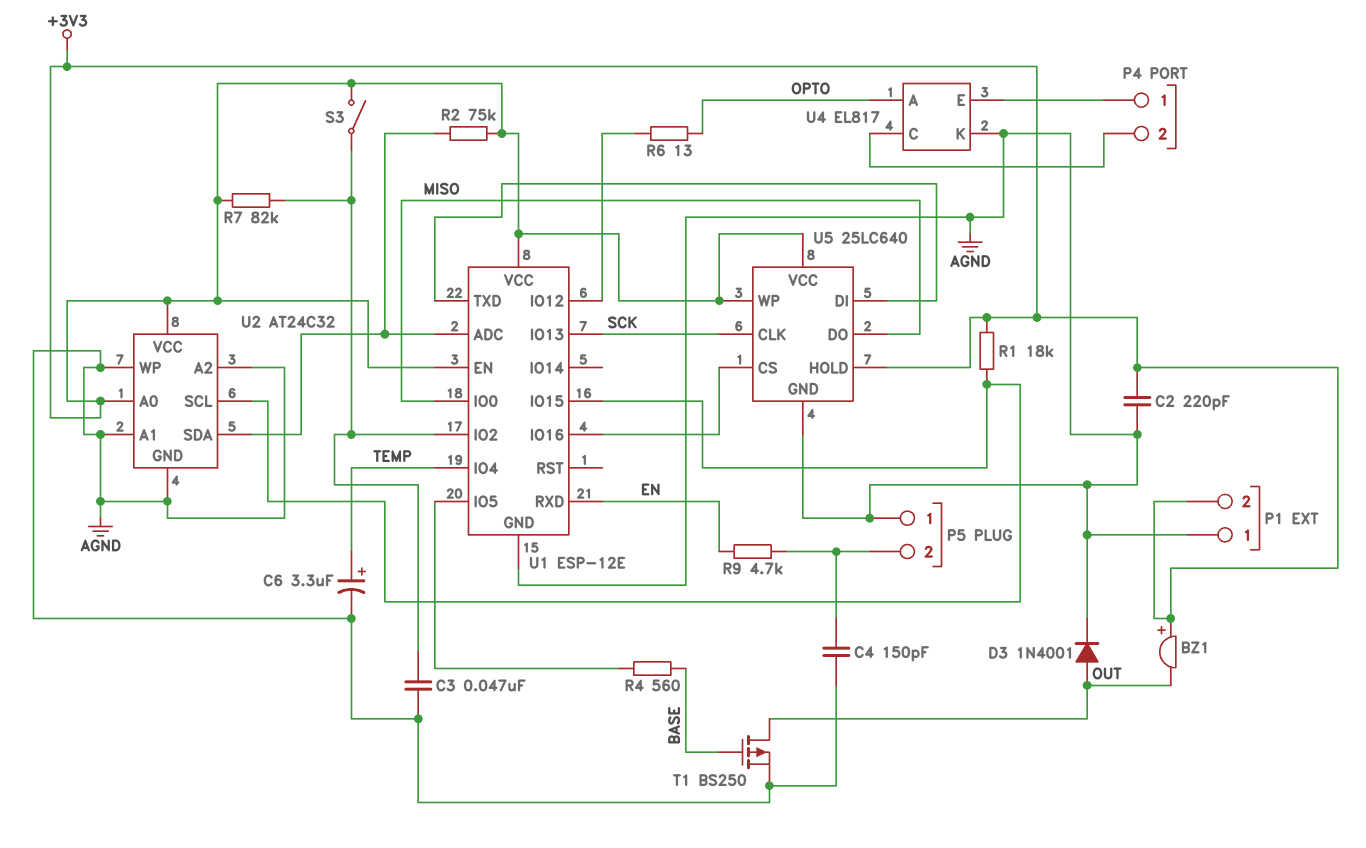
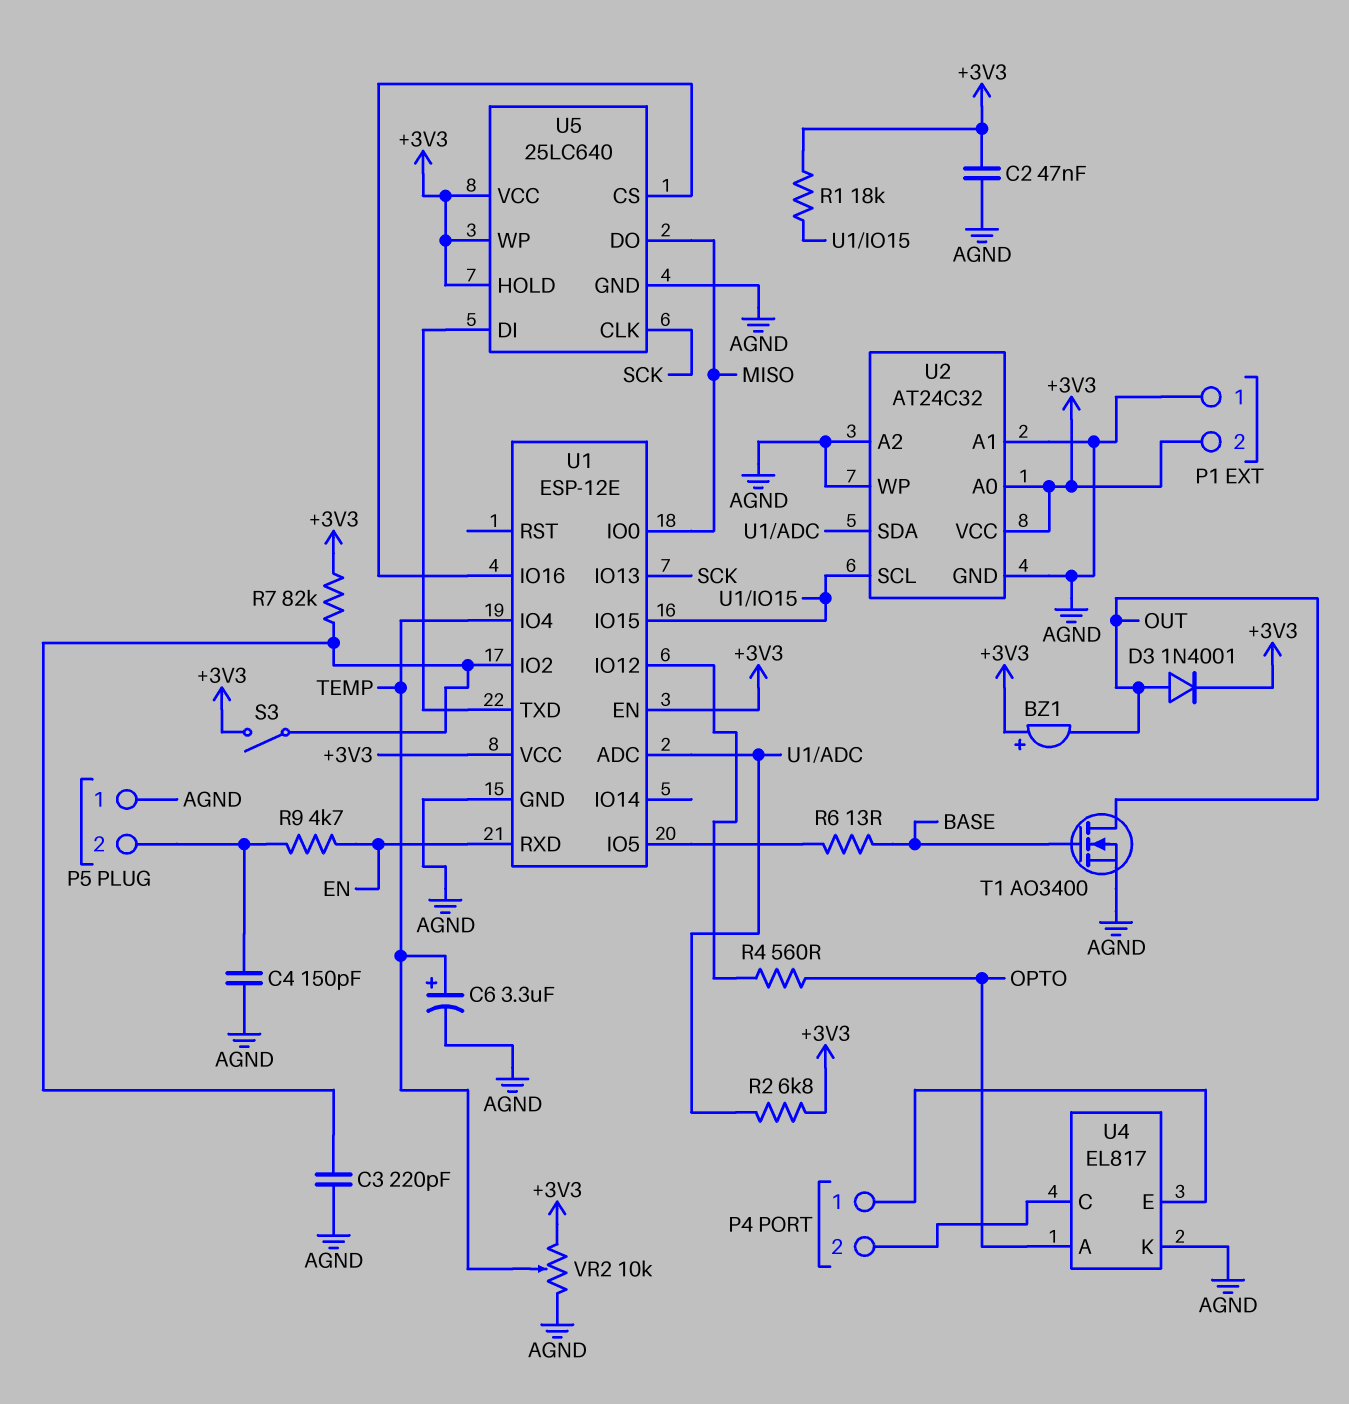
C2: 220pF (+3V3, AGND) -> 47nF (+3V3, AGND)
C3: 47nF (AGND, U1/IO2) -> 220pF (AGND, U1/IO2)
D3: diode 1N4001 (A OUT, K AGND) -> diode 1N4001 (A OUT, K +3V3)
R2: 75k (+3V3, U1/ADC) -> 6.8k (+3V3, U1/ADC)
R4: 560 (BASE, U1/IO5) -> 560 (OPTO, U1/IO12)
R6: 13 (OPTO, U1/IO12) -> 13 (BASE, U1/IO5)
T1: PMOS BS250 (G BASE, D OUT, S AGND) -> NMOS AO3400 (G BASE, D OUT, S AGND)
VR2: none -> 10k (+3V3, AGND, wiper TEMP)

